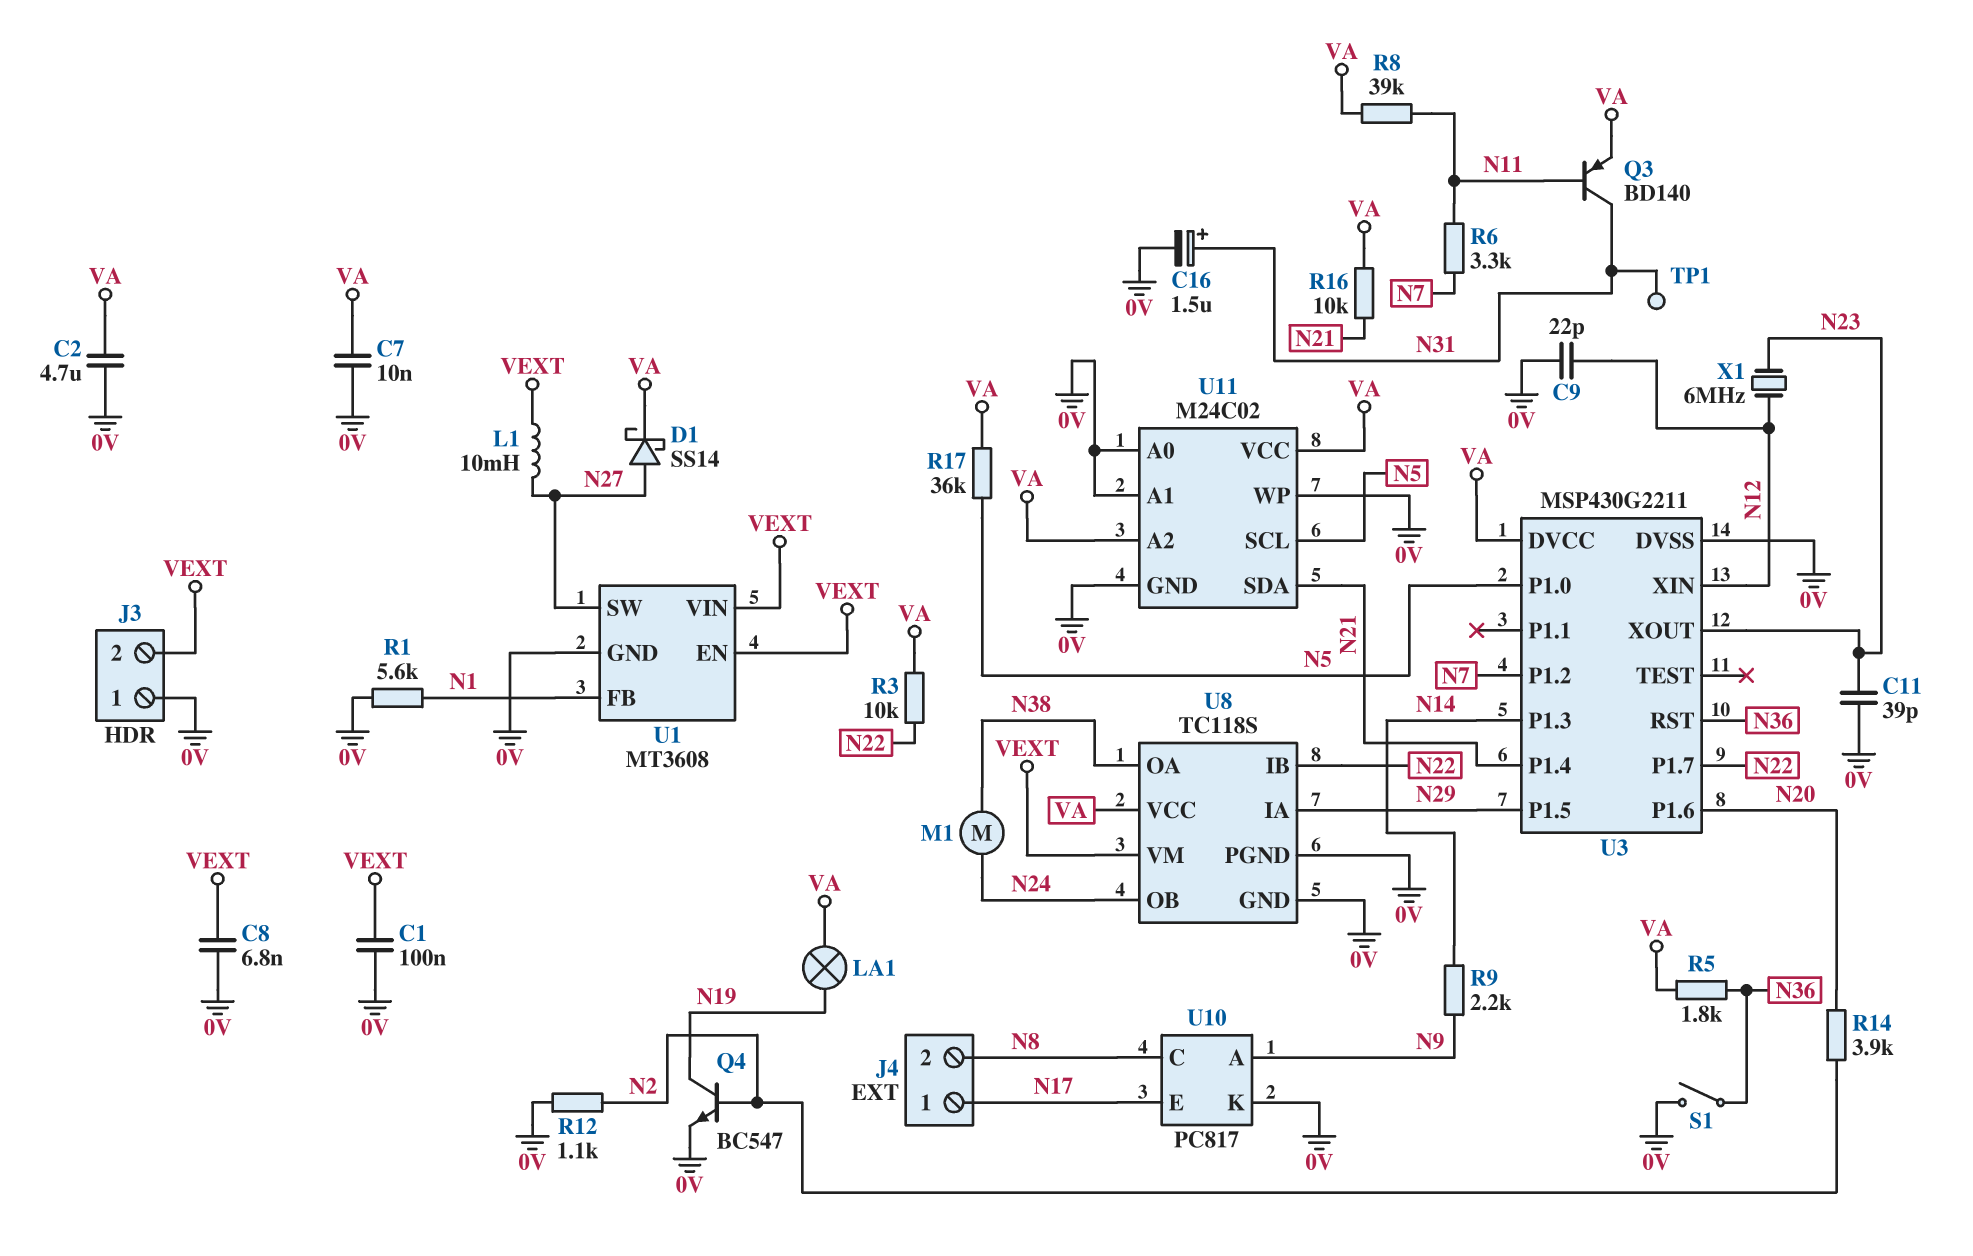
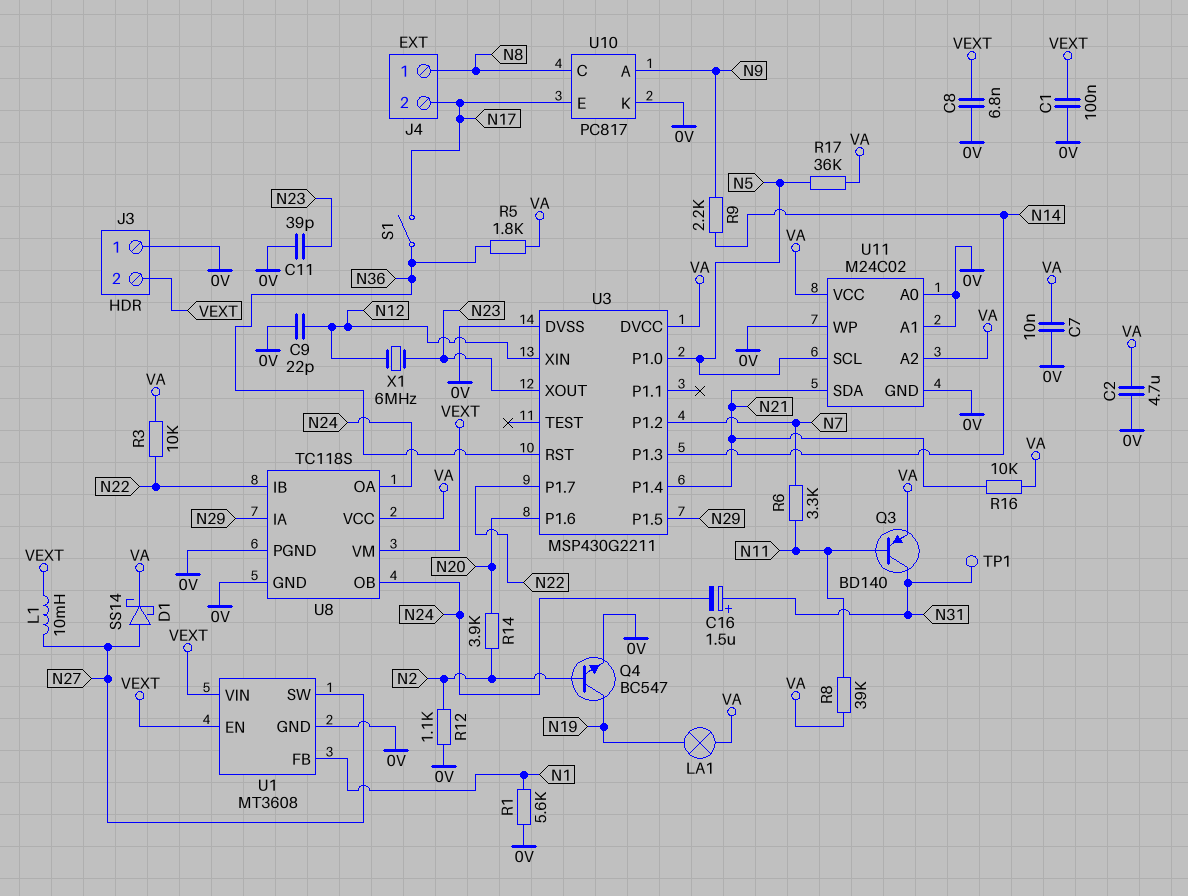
C16: 1.5uF (plus N31, minus 0V) -> 1.5uF (plus N31, minus N24)
J4 pin 1: N17 -> N8
J4 pin 2: N8 -> N17
M1: motor (N24, N38) -> none
S1: switch (0V, N36) -> switch (N17, N36)
U8 pin OA: N38 -> N24

